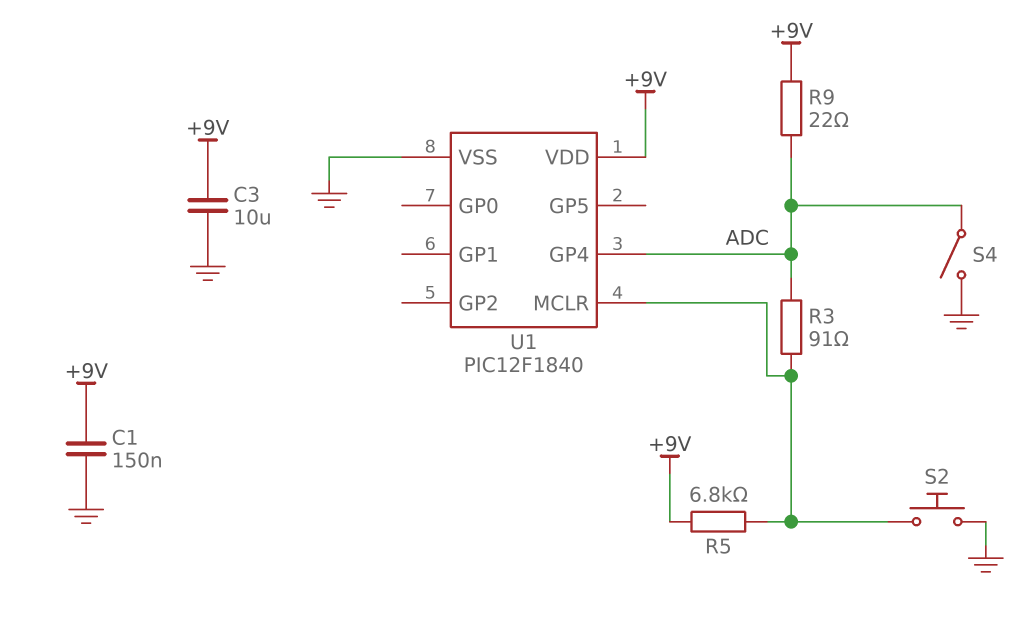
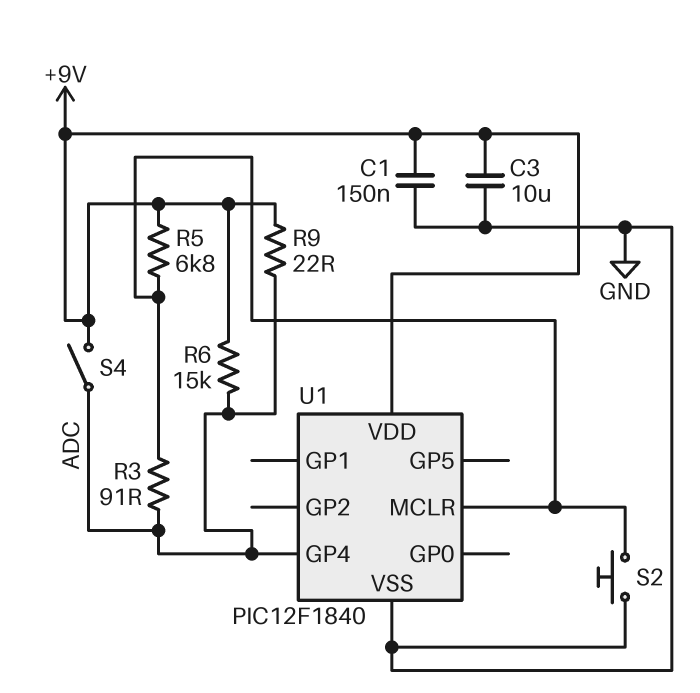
R6: none -> 15k (+9V, ADC)
S4: switch (ADC, GND) -> switch (+9V, ADC)

